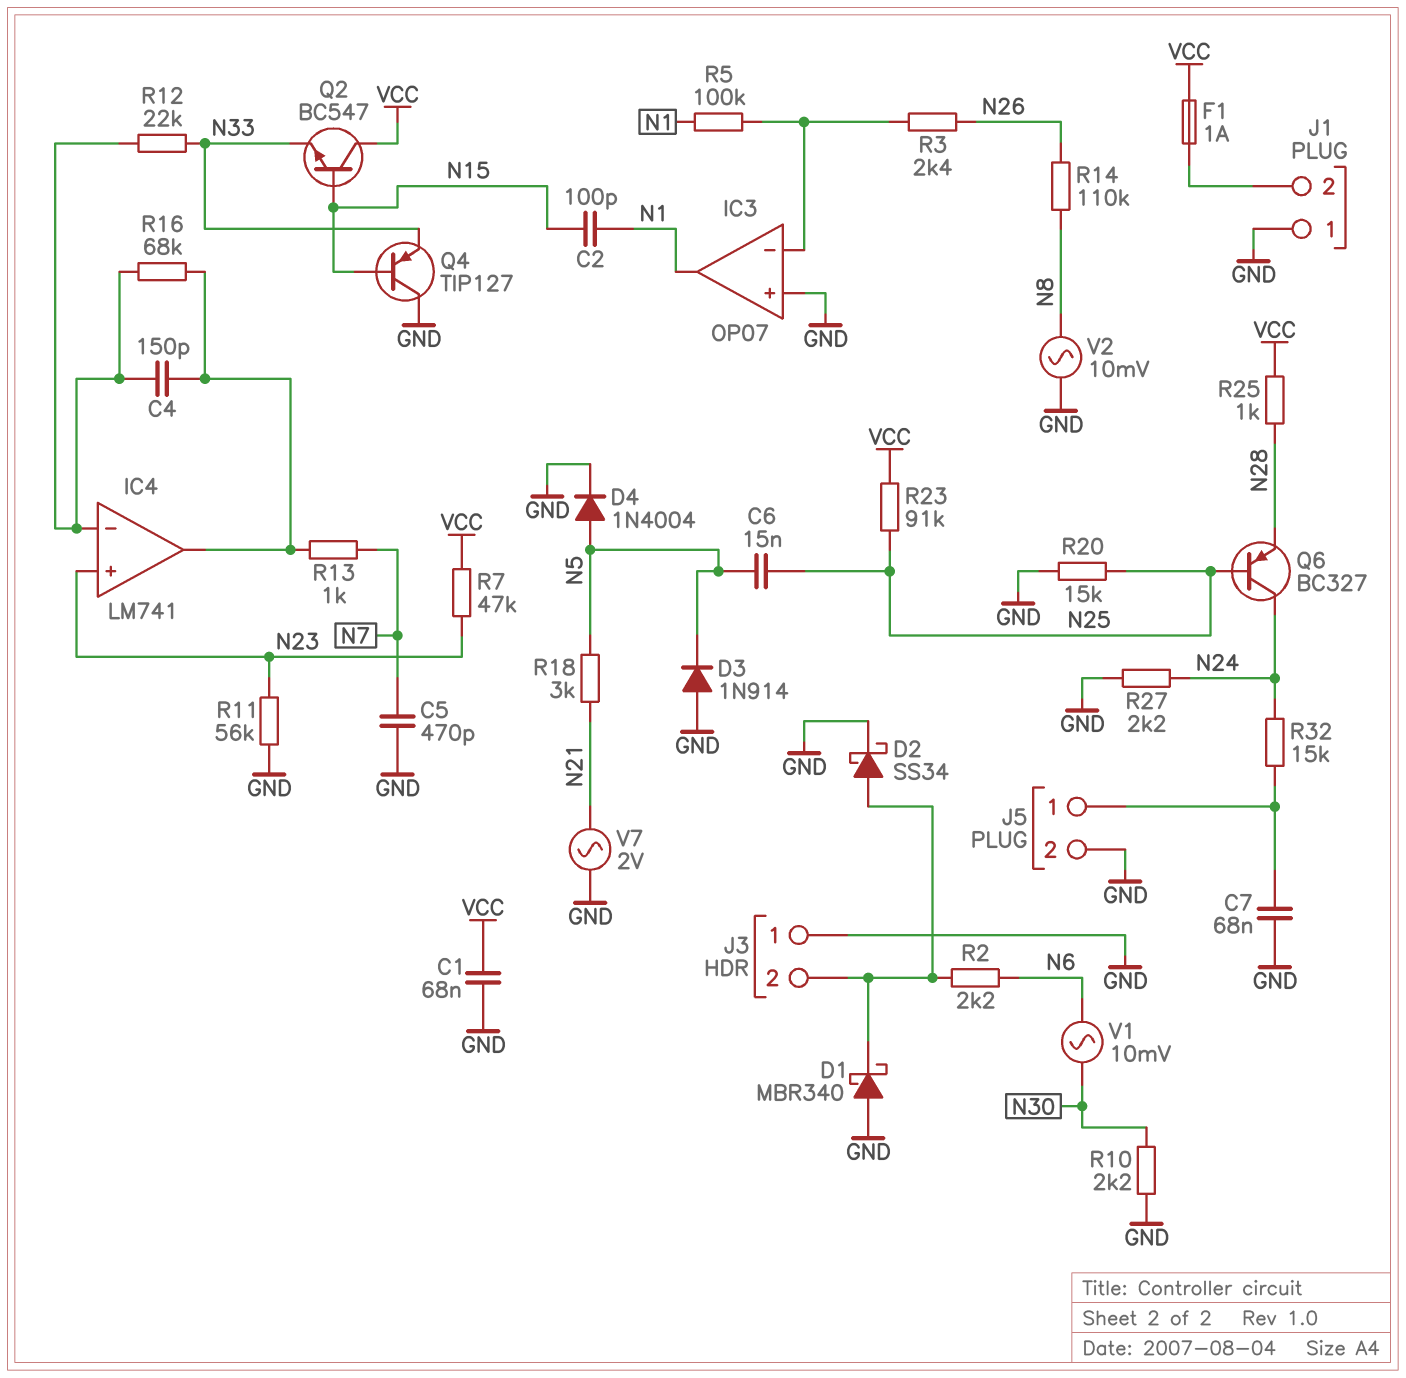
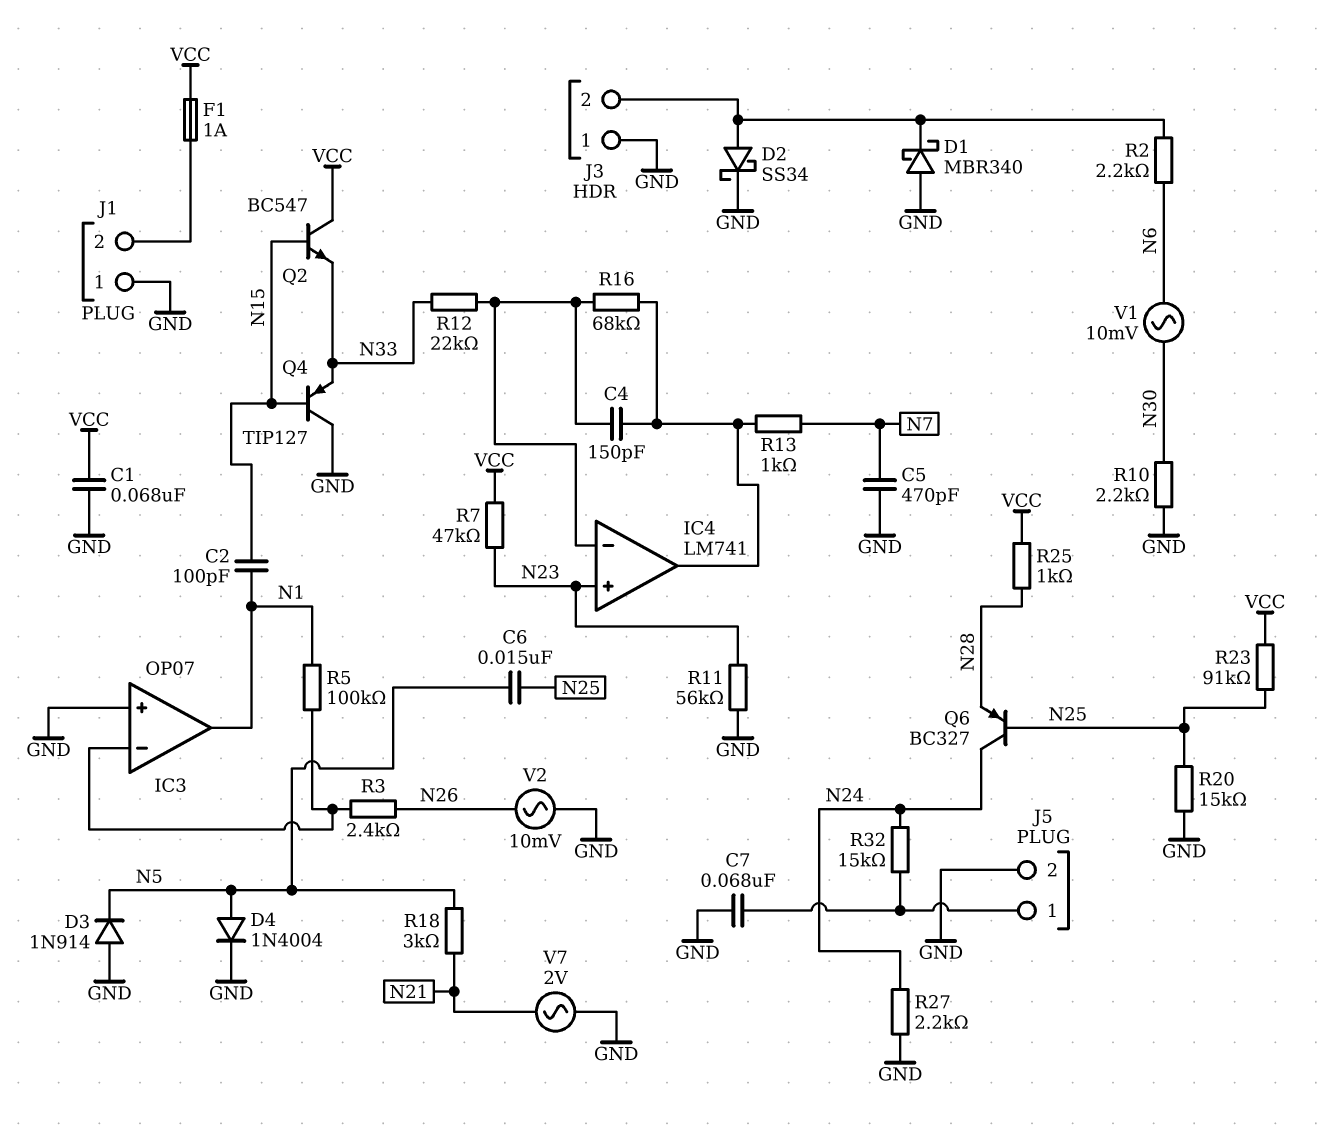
R14: 110k (N8, N26) -> none
V2: AC 10mV (GND, N8) -> AC 10mV (GND, N26)

